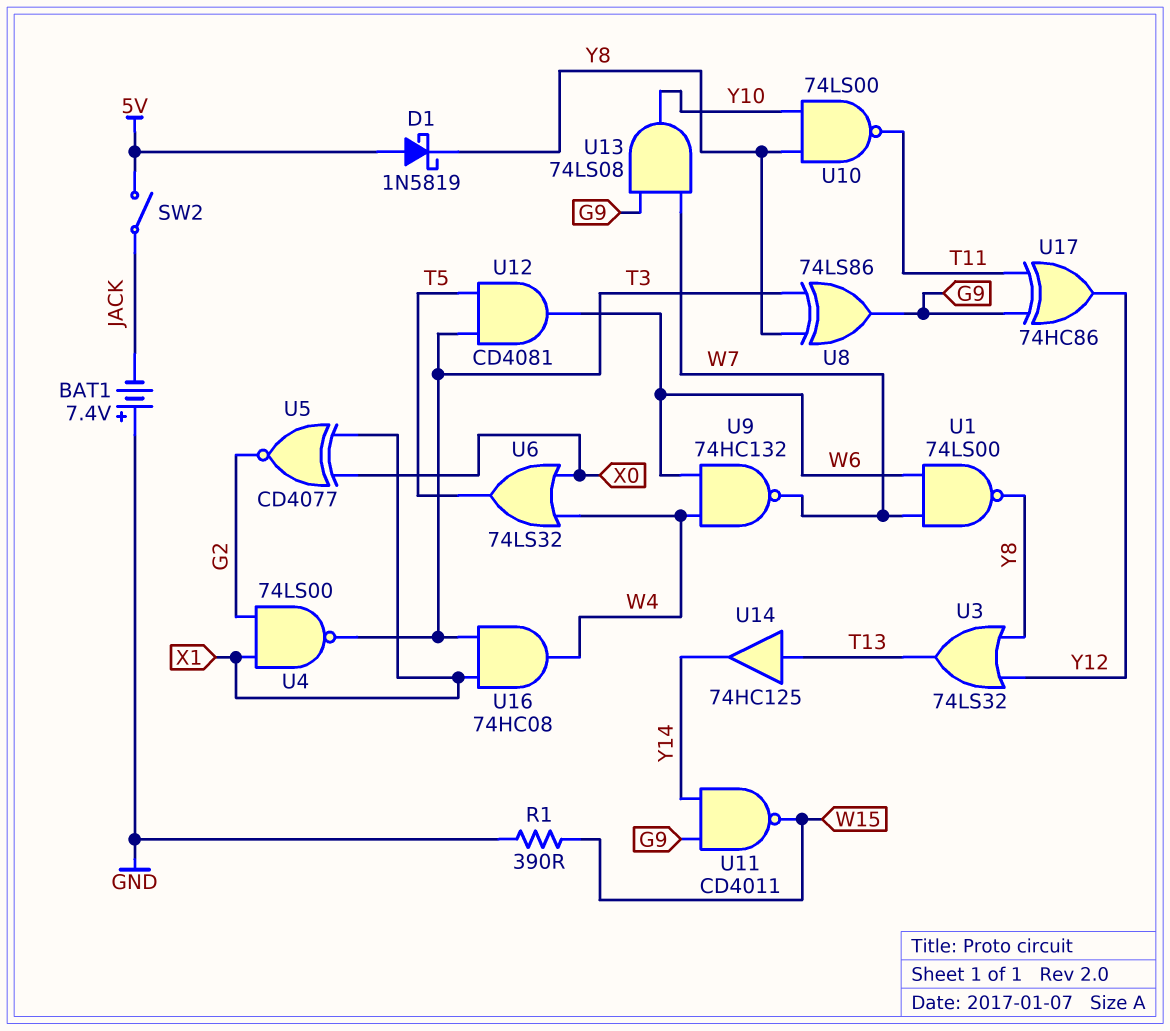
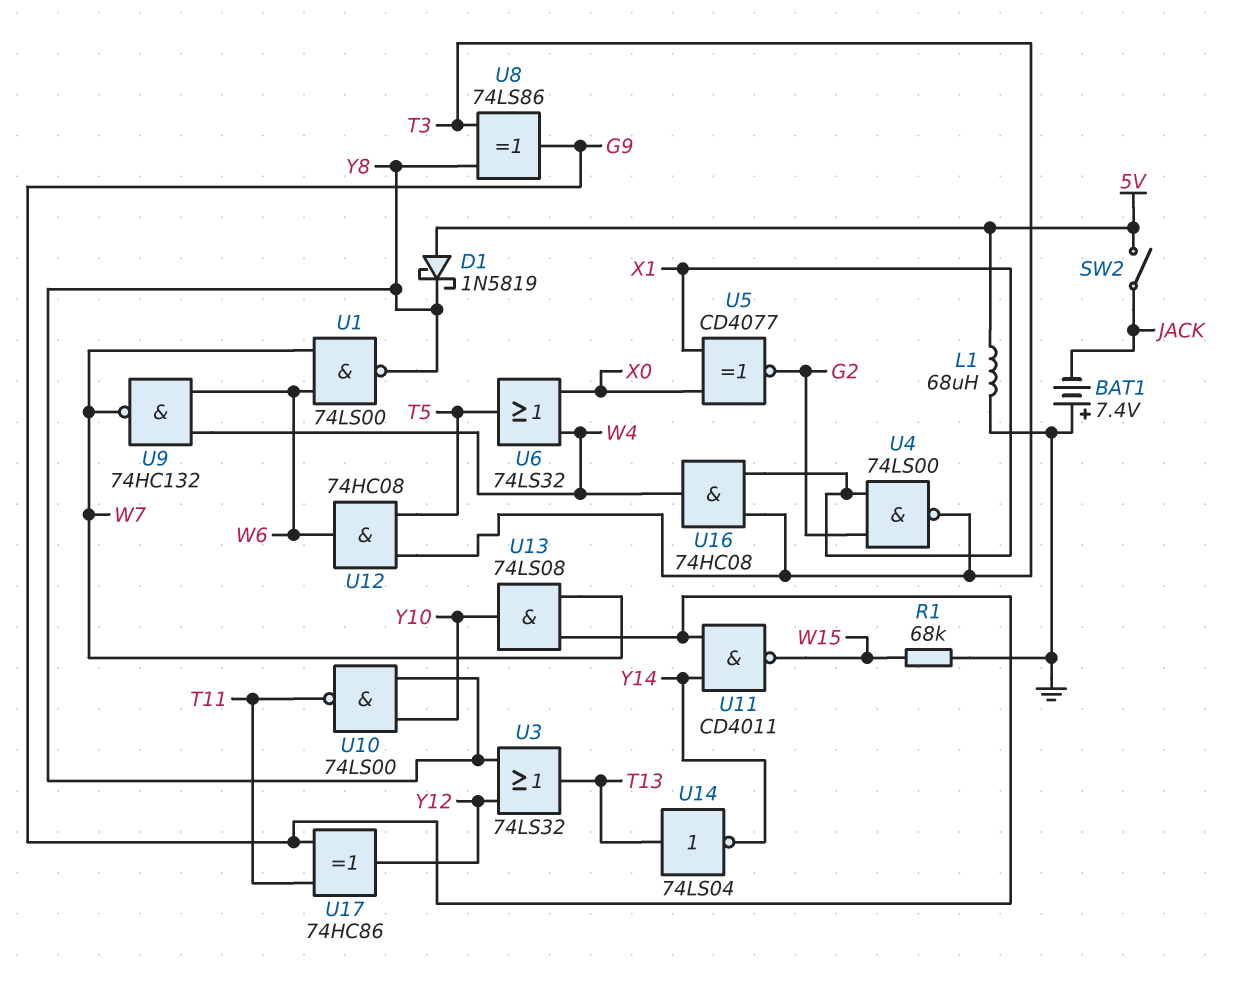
L1: none -> 68uH (5V, GND)
R1: 390 (GND, W15) -> 68k (GND, W15)
U12: AND CD4081 (in T3, in T5, out W6) -> AND 74HC08 (in T3, in T5, out W6)
U14: buffer 74HC125 (in T13, out Y14) -> NOT 74LS04 (in T13, out Y14)

